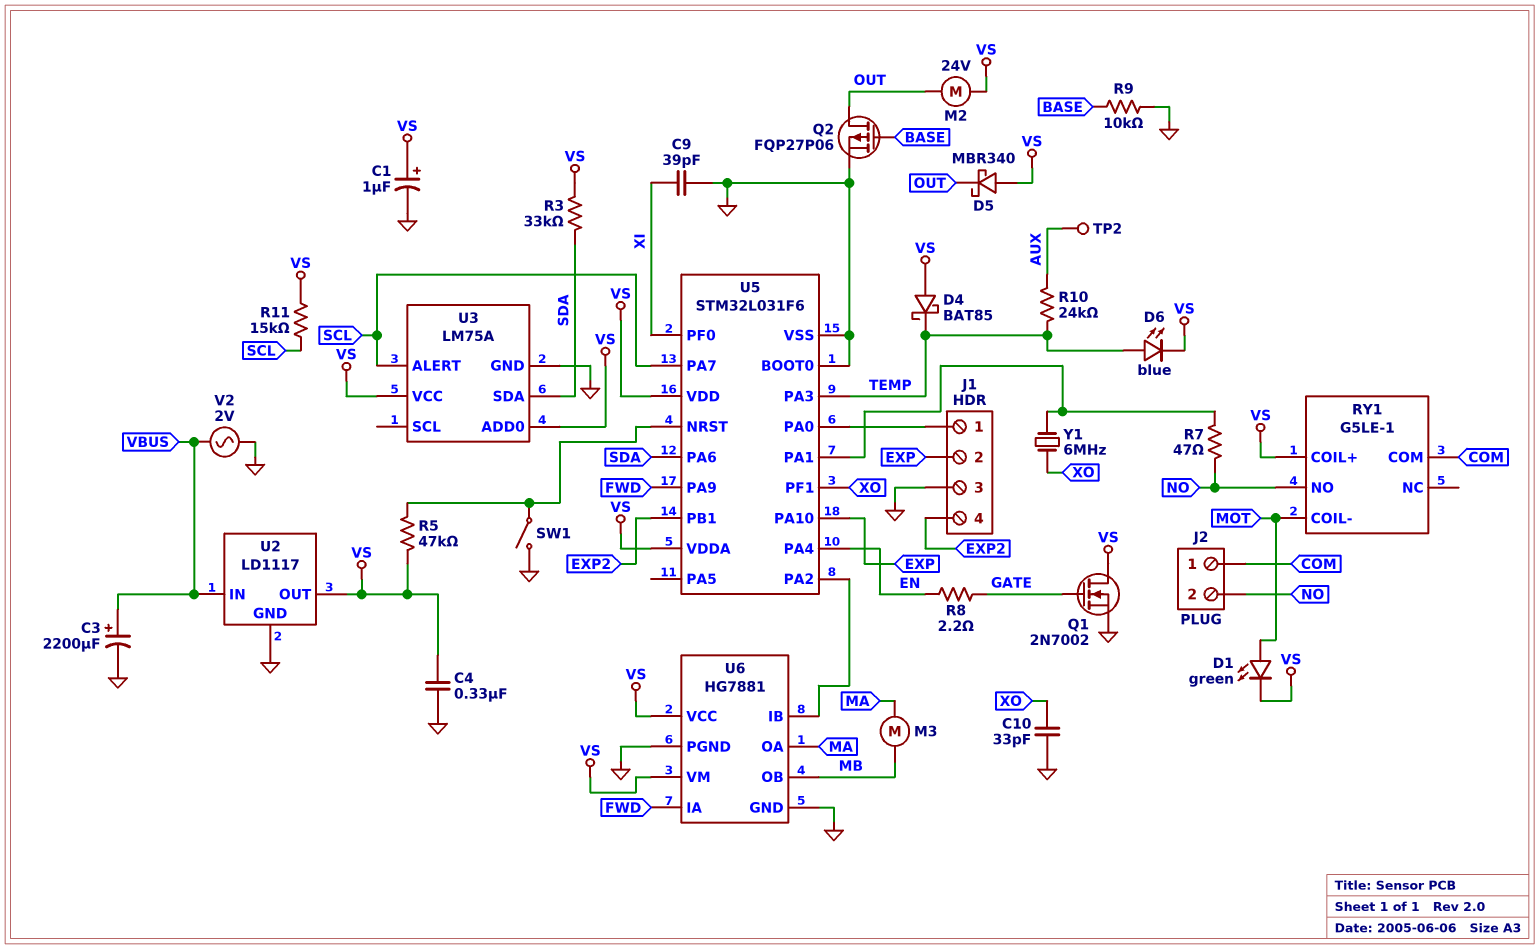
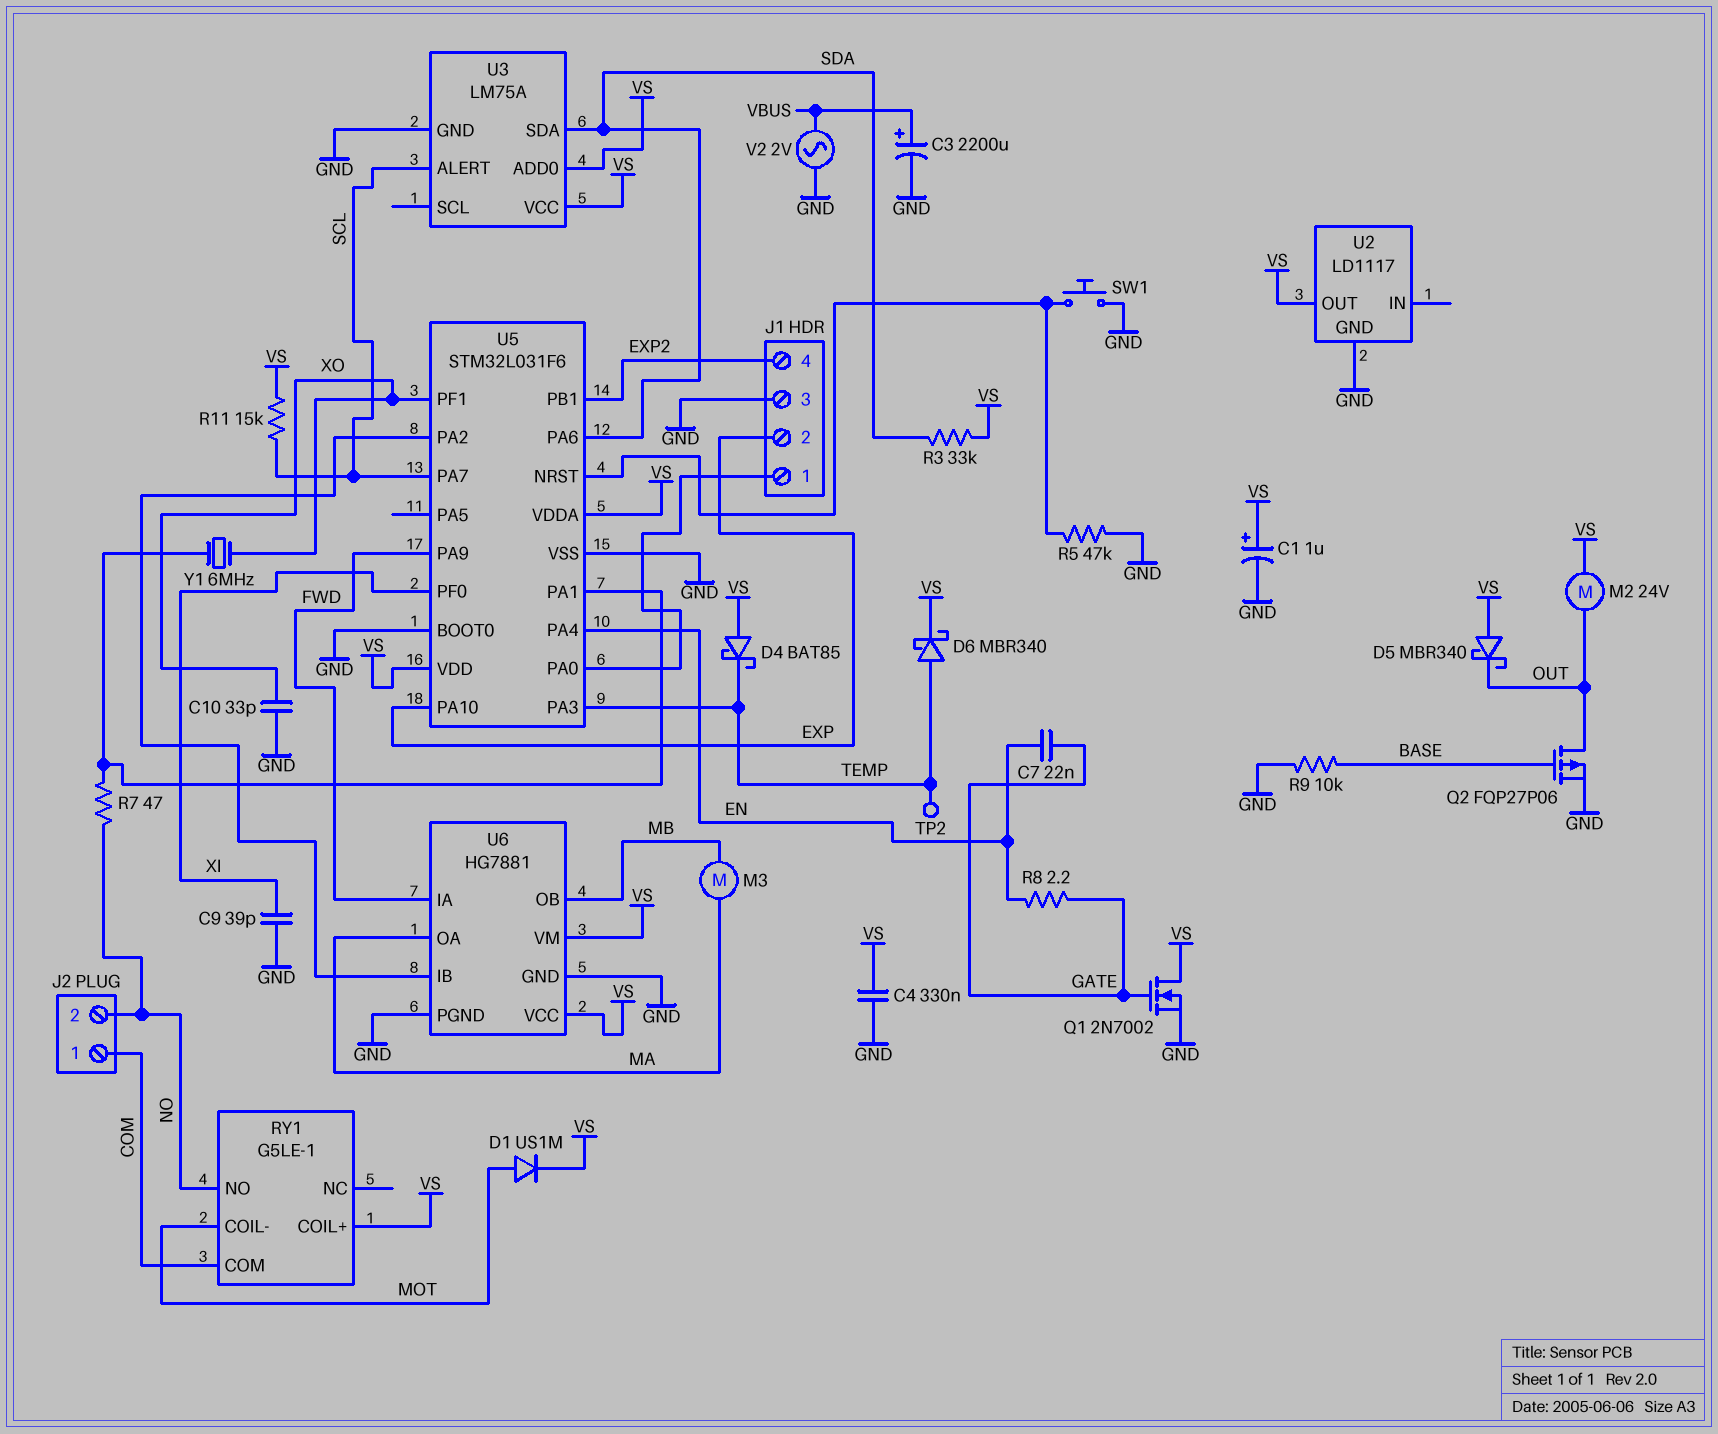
C7: none -> 22nF (EN, GATE)
D1: LED green (A MOT, K VS) -> diode US1M (A MOT, K VS)
D6: LED blue (A TEMP, K VS) -> schottky MBR340 (A TEMP, K VS)
R5: 47k (U5/NRST, VS) -> 47k (GND, U5/NRST)
R10: 24k (AUX, TEMP) -> none
SW1: switch (GND, U5/NRST) -> button (GND, U5/NRST)
TP2: test point (AUX) -> test point (TEMP)
U2 pin IN: VBUS -> none

